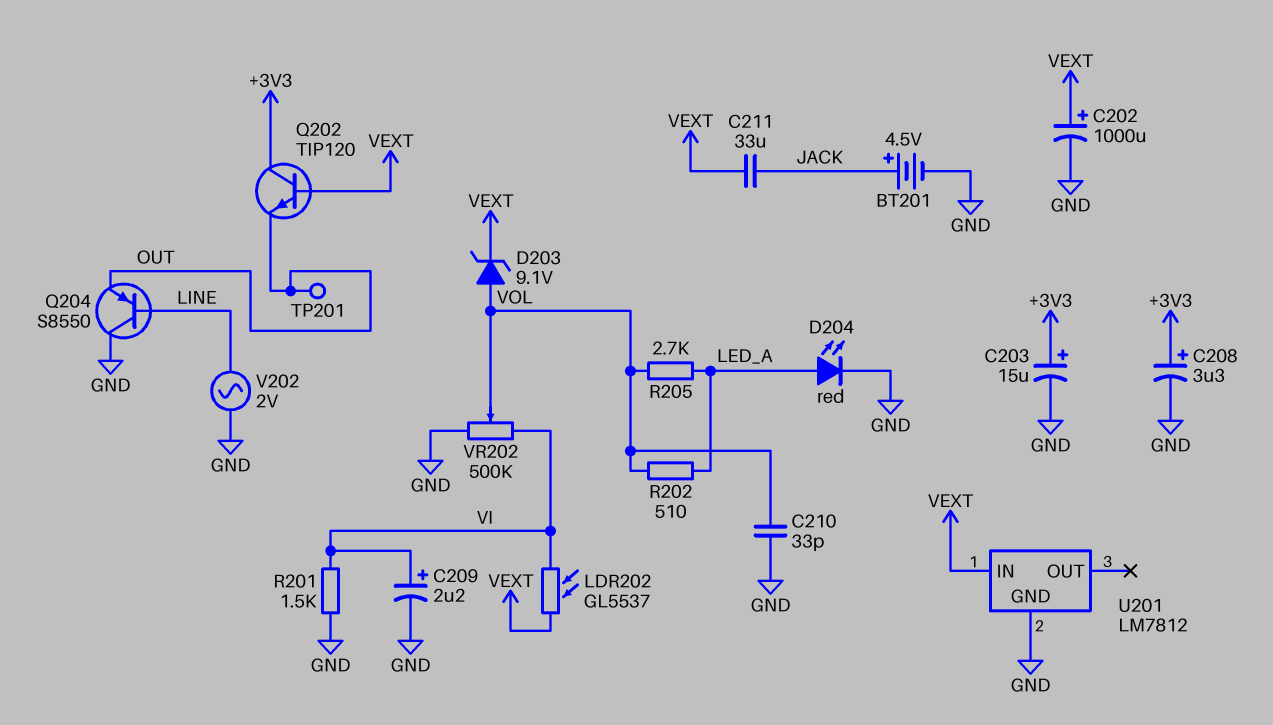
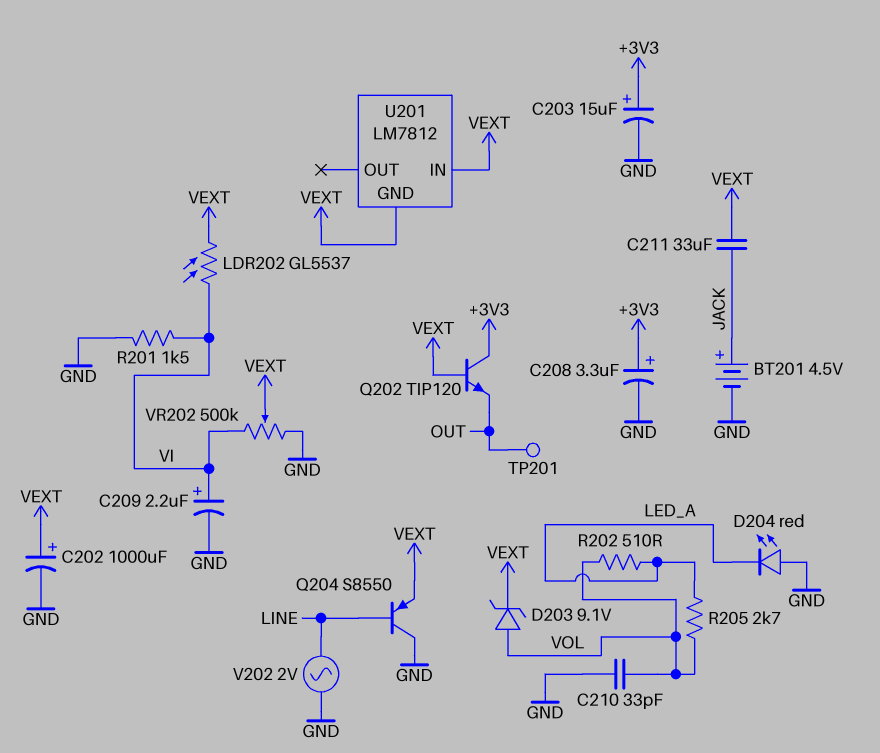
D204: LED red (A LED_A, K GND) -> LED red (A GND, K LED_A)
Q204: PNP S8550 (B LINE, C GND, E OUT) -> PNP S8550 (B LINE, C GND, E VEXT)
U201 pin GND: GND -> VEXT
VR202: 500k (GND, VI, wiper VOL) -> 500k (GND, VI, wiper VEXT)

